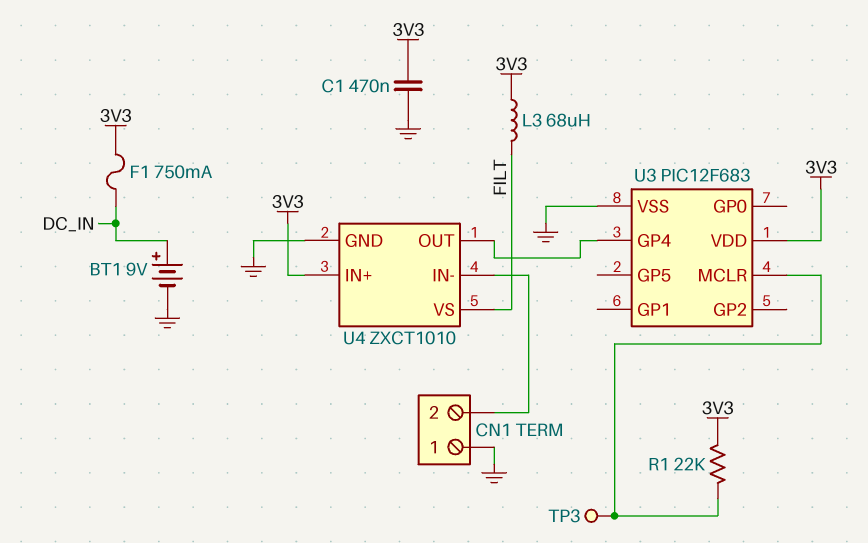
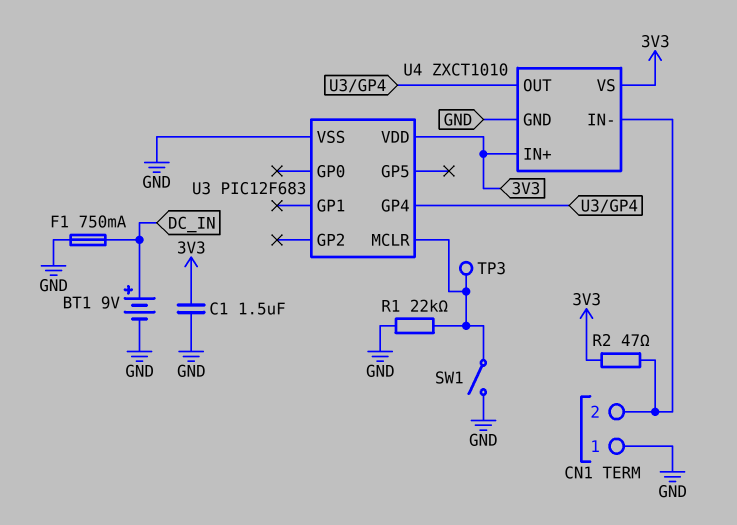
C1: 470nF (3V3, GND) -> 1.5uF (3V3, GND)
F1: 750mA (3V3, DC_IN) -> 750mA (DC_IN, GND)
L3: 68uH (3V3, FILT) -> none
R1: 22k (3V3, U3/MCLR) -> 22k (GND, U3/MCLR)
R2: none -> 47 (3V3, CN1/2)
SW1: none -> switch (GND, U3/MCLR)
U4 pin VS: FILT -> 3V3

